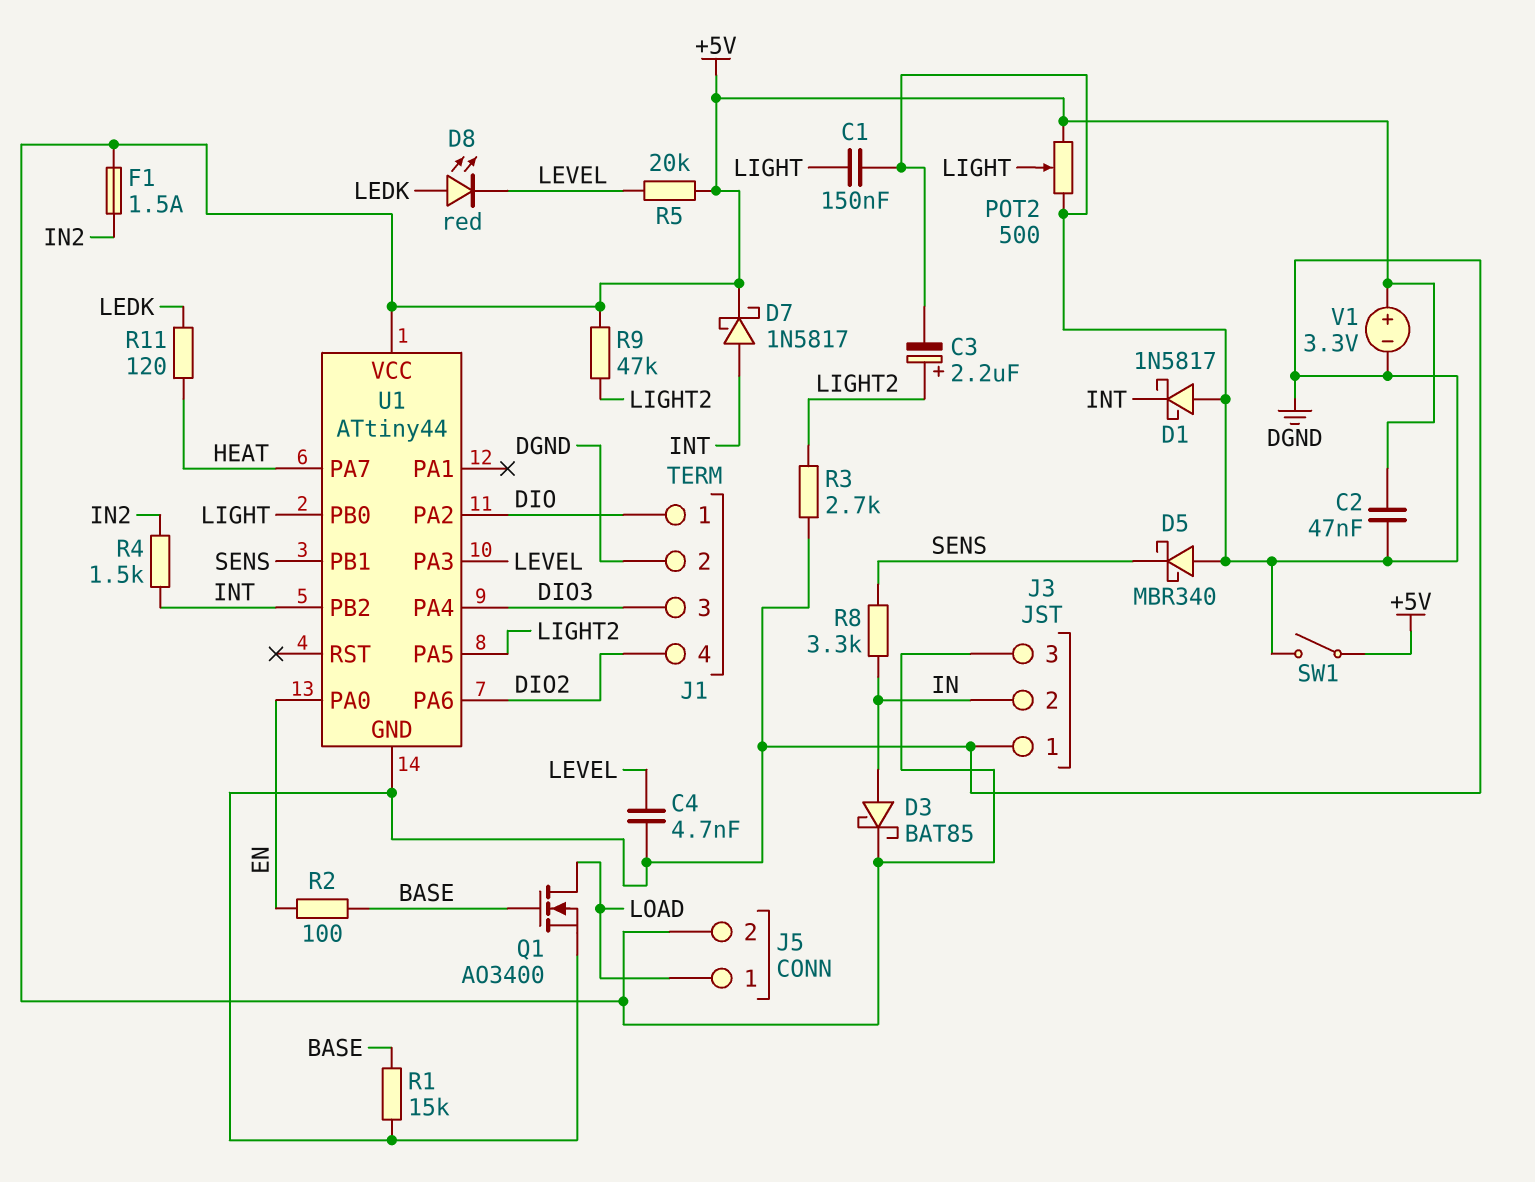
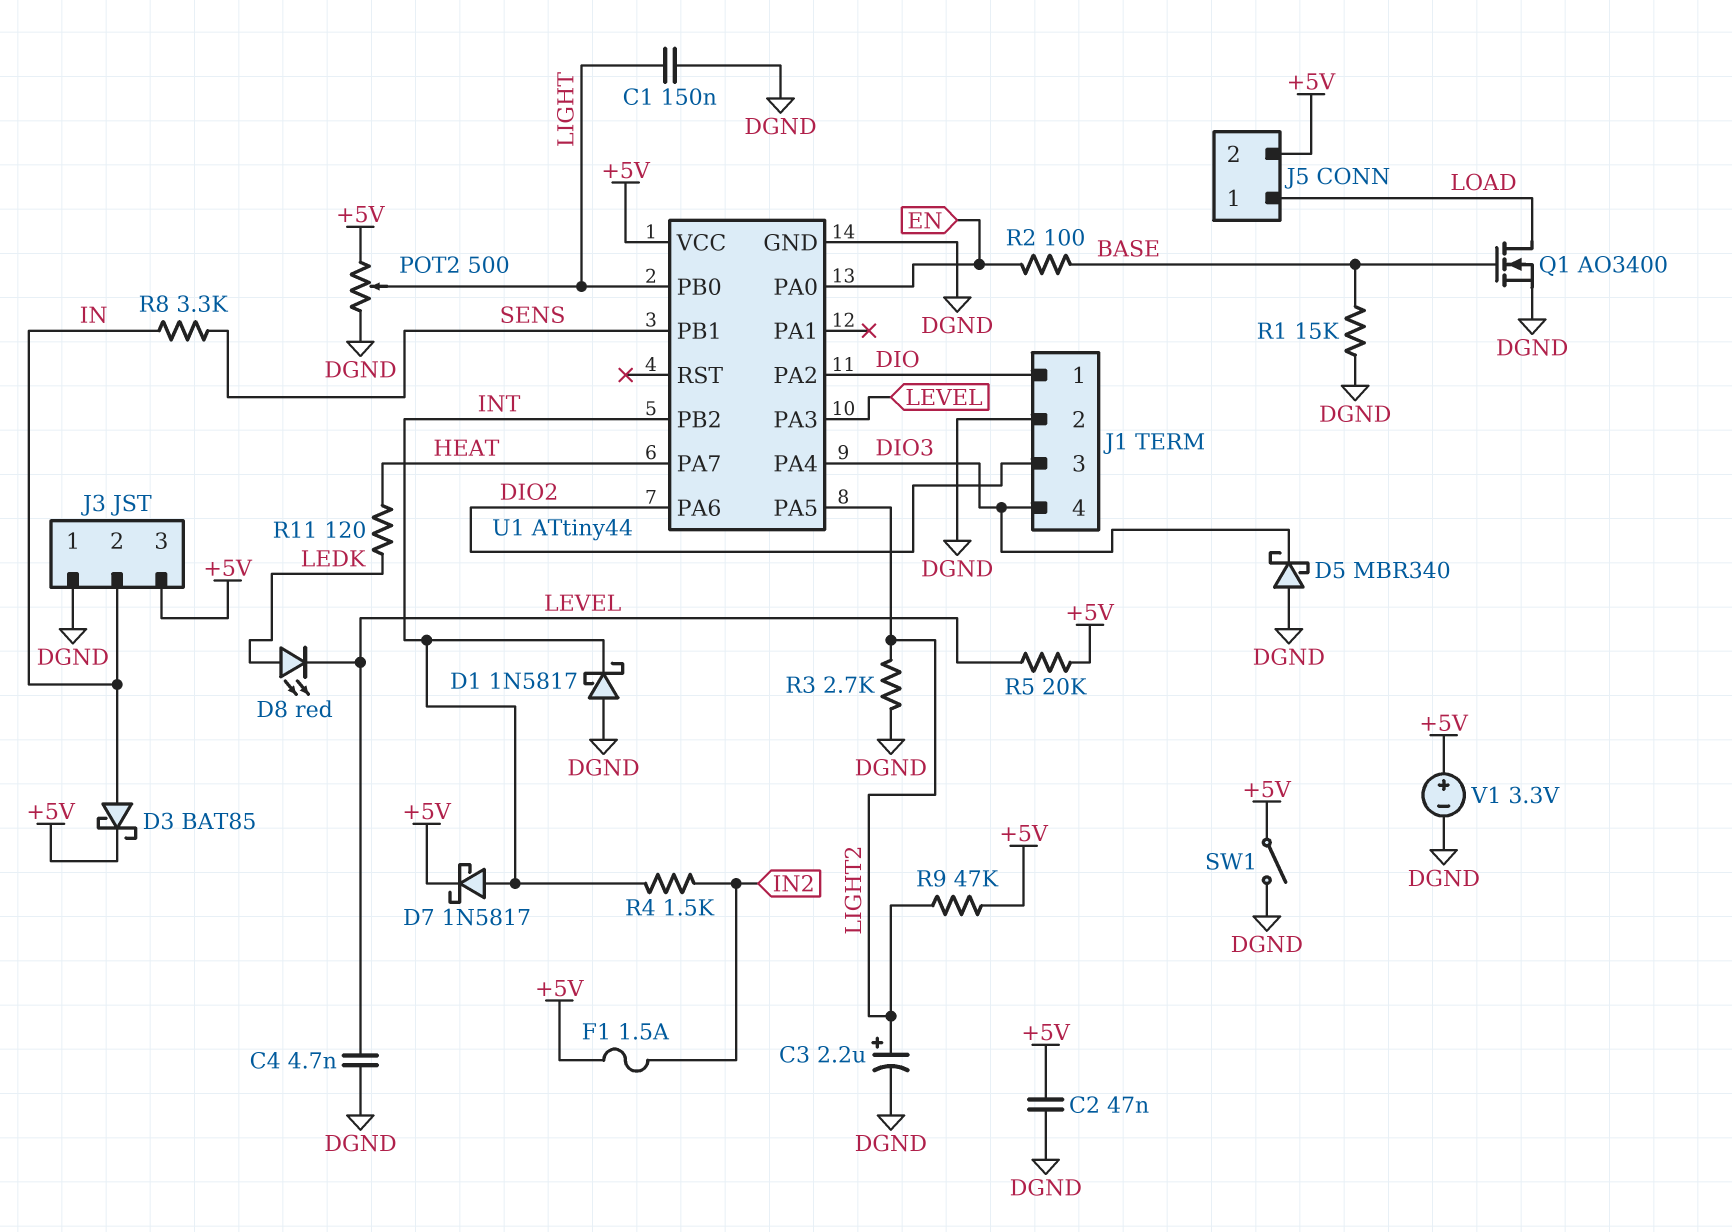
D5: schottky MBR340 (A DGND, K SENS) -> schottky MBR340 (A DGND, K DIO3)
J1 pin 3: DIO3 -> DIO2
J1 pin 4: DIO2 -> DIO3

